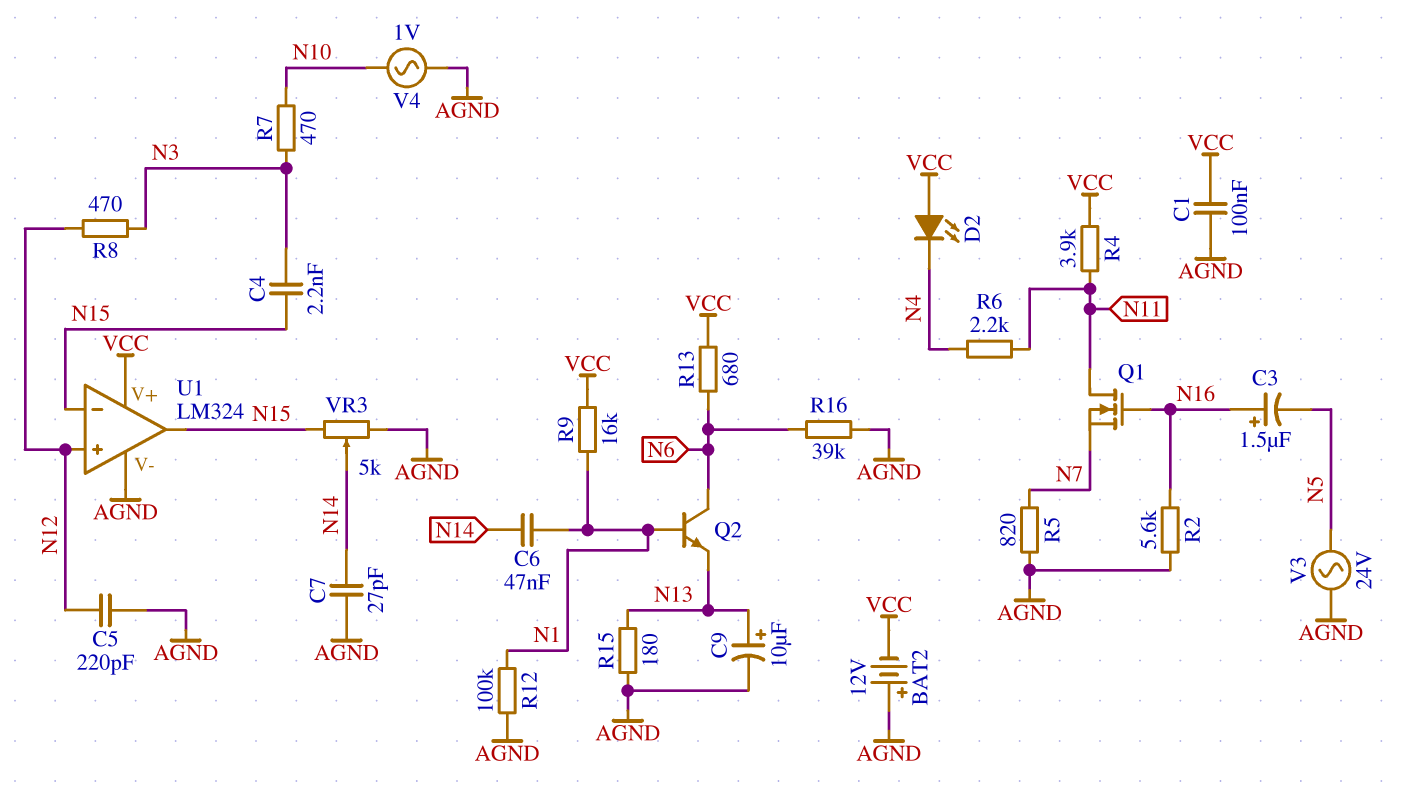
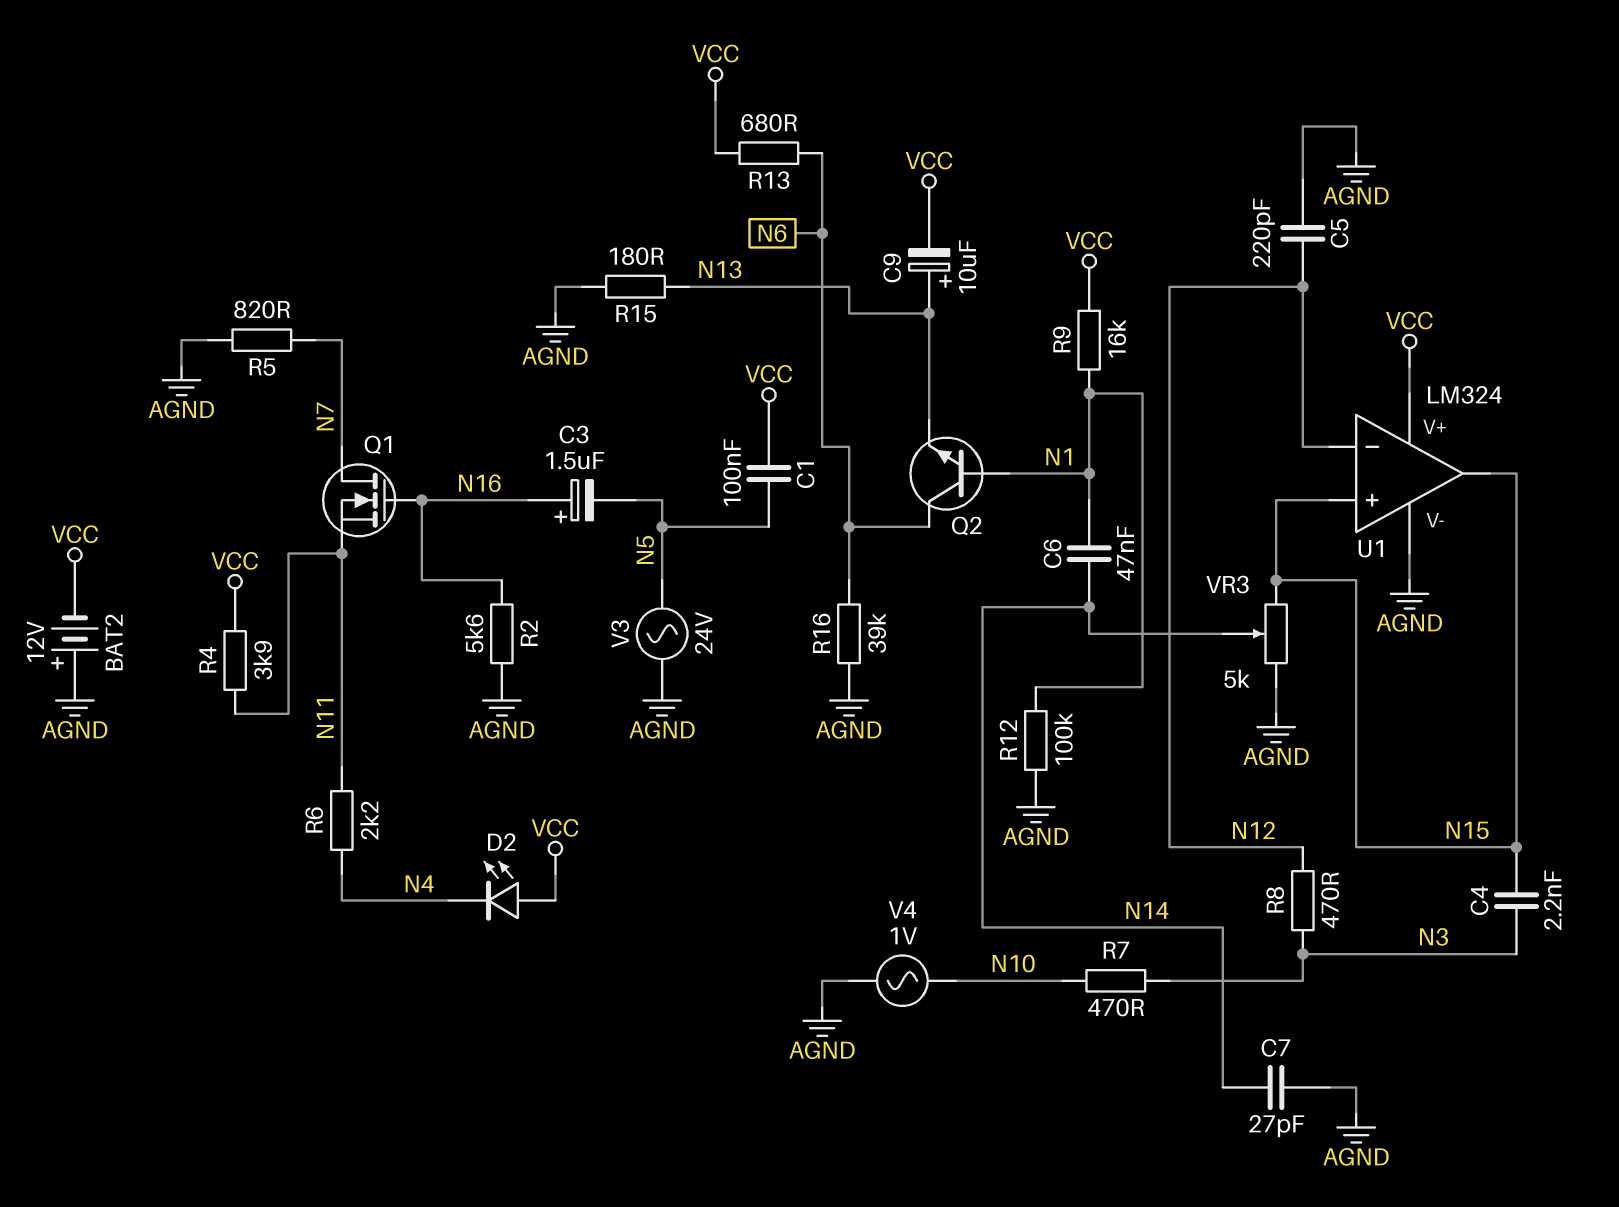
C1: 100nF (AGND, VCC) -> 100nF (N5, VCC)
C9: 10uF (plus N13, minus AGND) -> 10uF (plus N13, minus VCC)
Q1: NMOS (G N16, D N11, S N7) -> NMOS (G N16, D N7, S N11)
U1 pin in+: N12 -> N15
U1 pin in-: N15 -> N12

